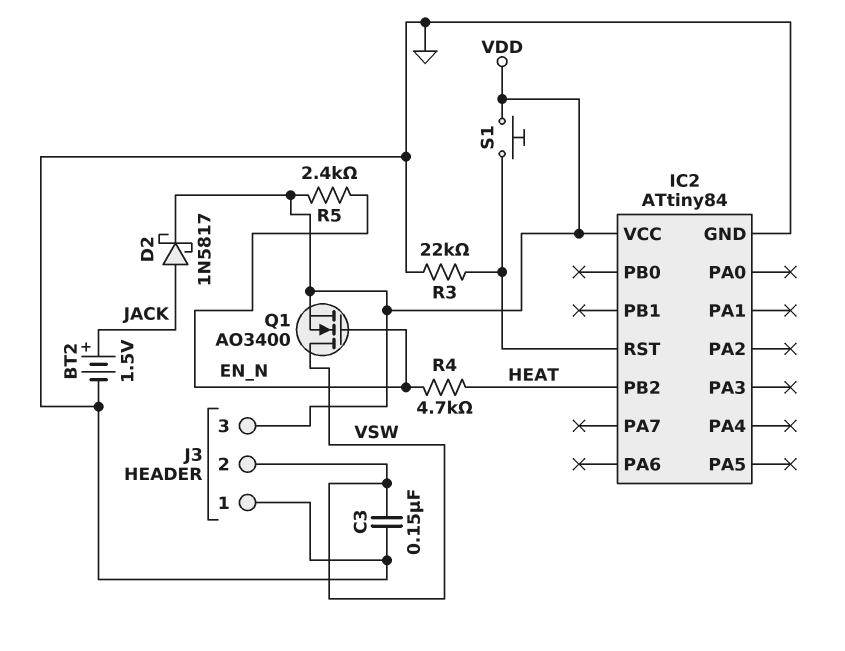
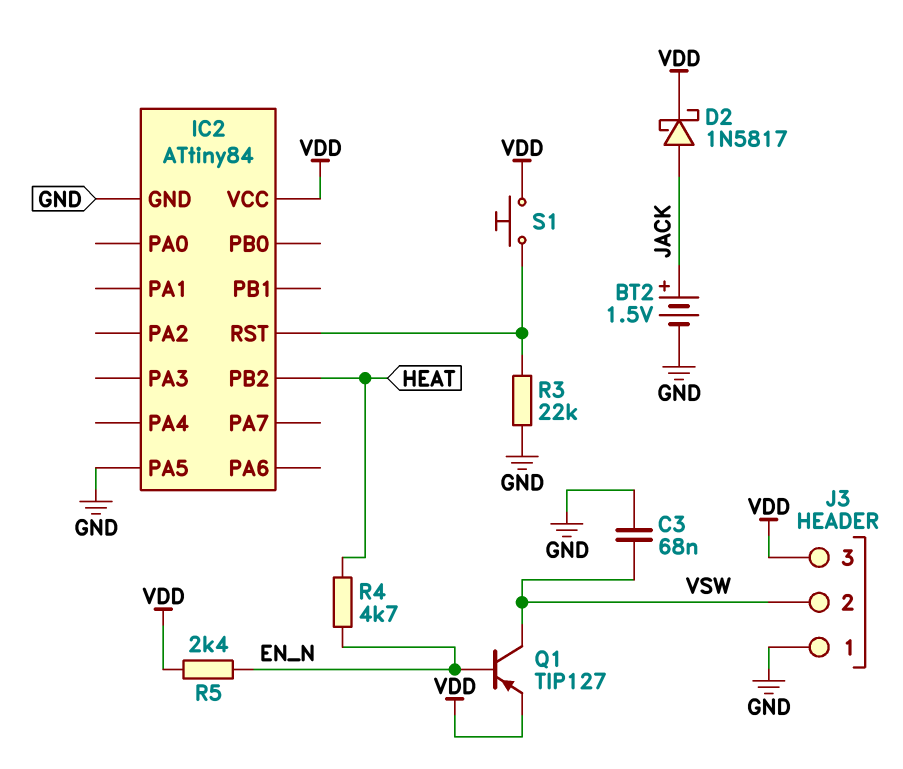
C3: 150nF (GND, VSW) -> 68nF (GND, VSW)
IC2 pin PA5: none -> GND
Q1: NMOS AO3400 (G EN_N, D VSW, S VDD) -> PNP TIP127 (B EN_N, C VSW, E VDD)

